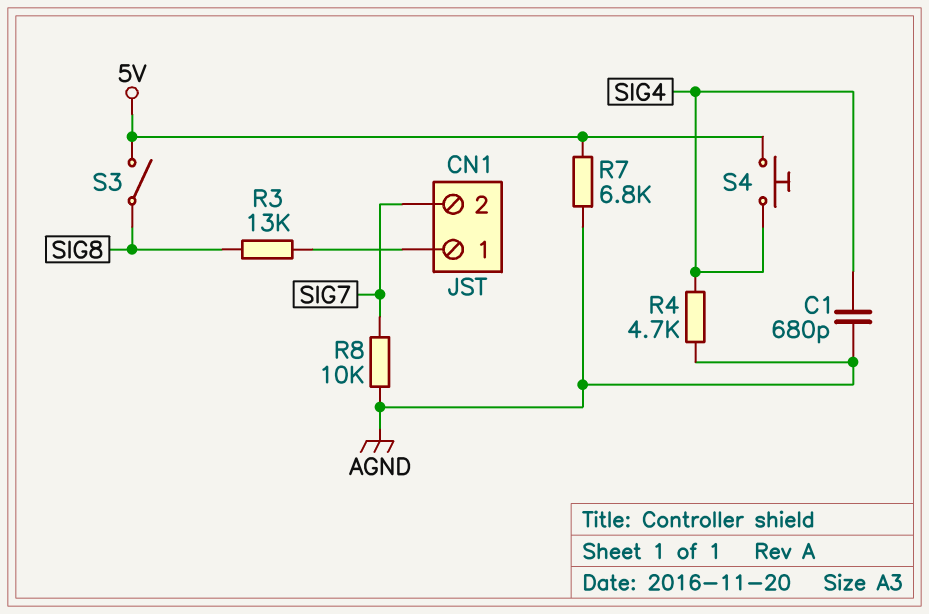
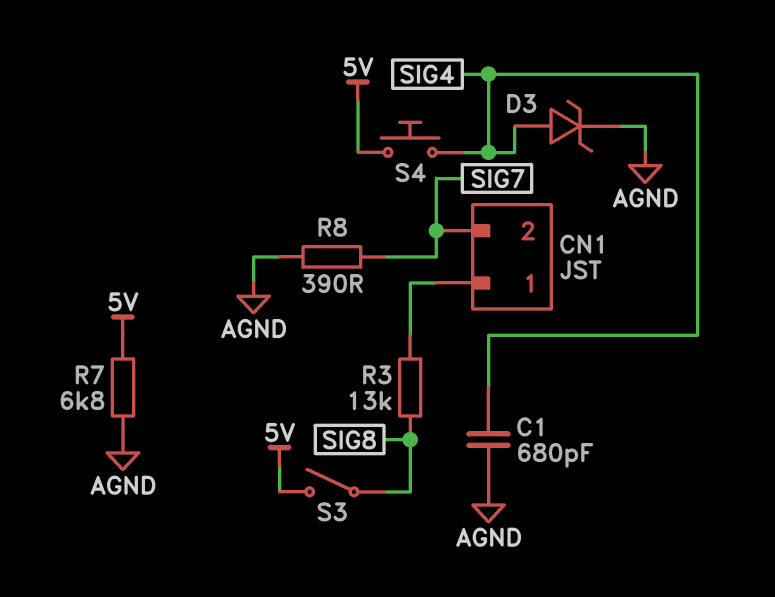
D3: none -> zener (A SIG4, K AGND)
R4: 4.7k (AGND, SIG4) -> none
R8: 10k (AGND, SIG7) -> 390 (AGND, SIG7)

